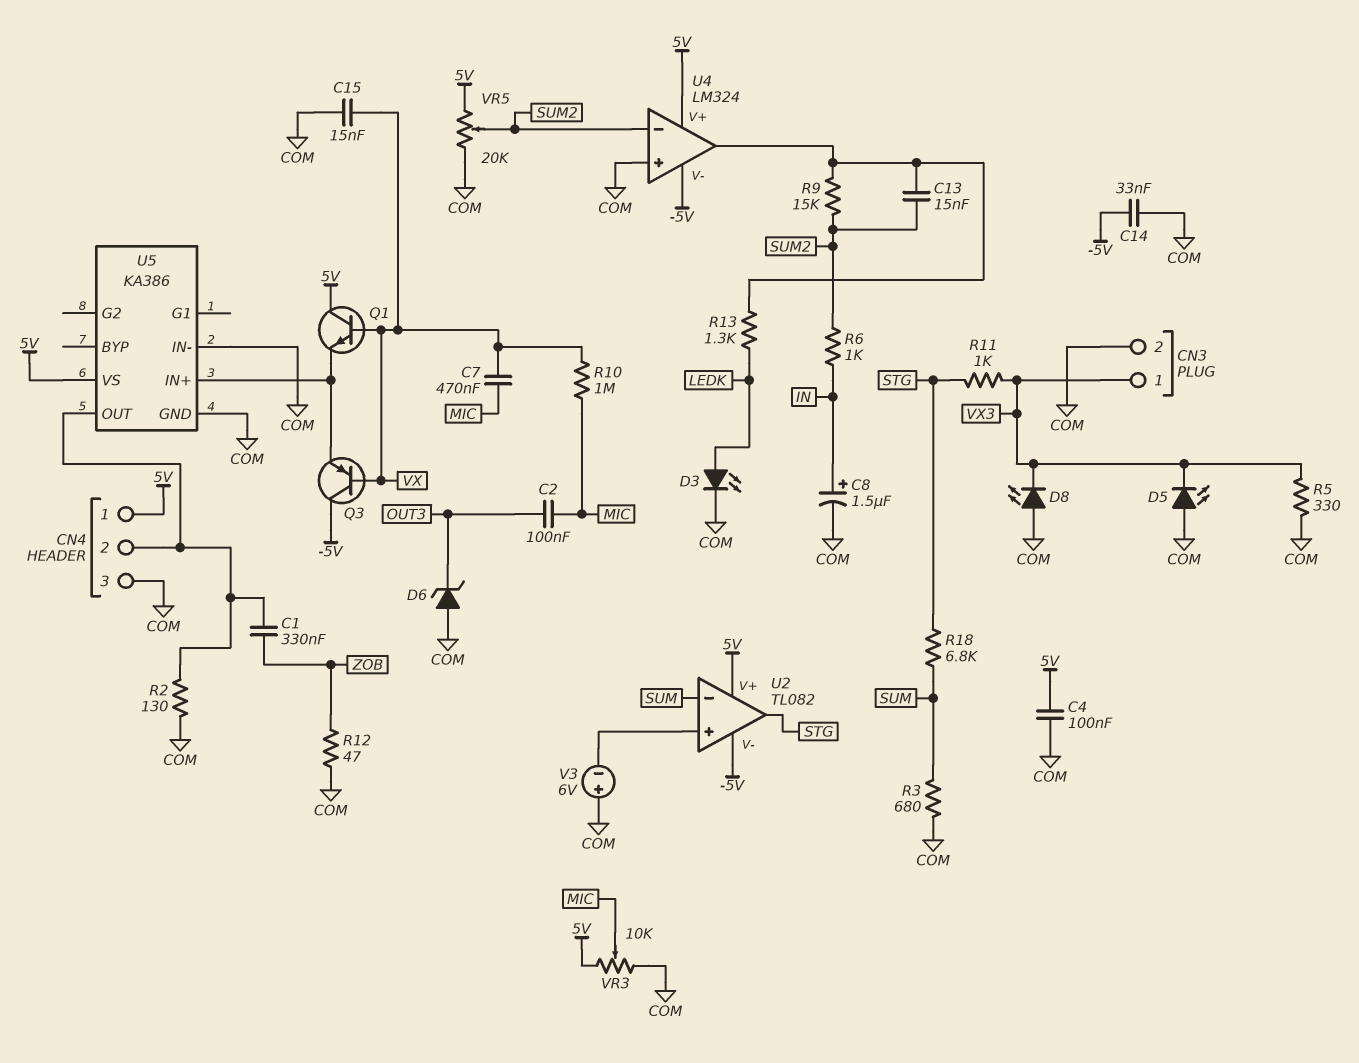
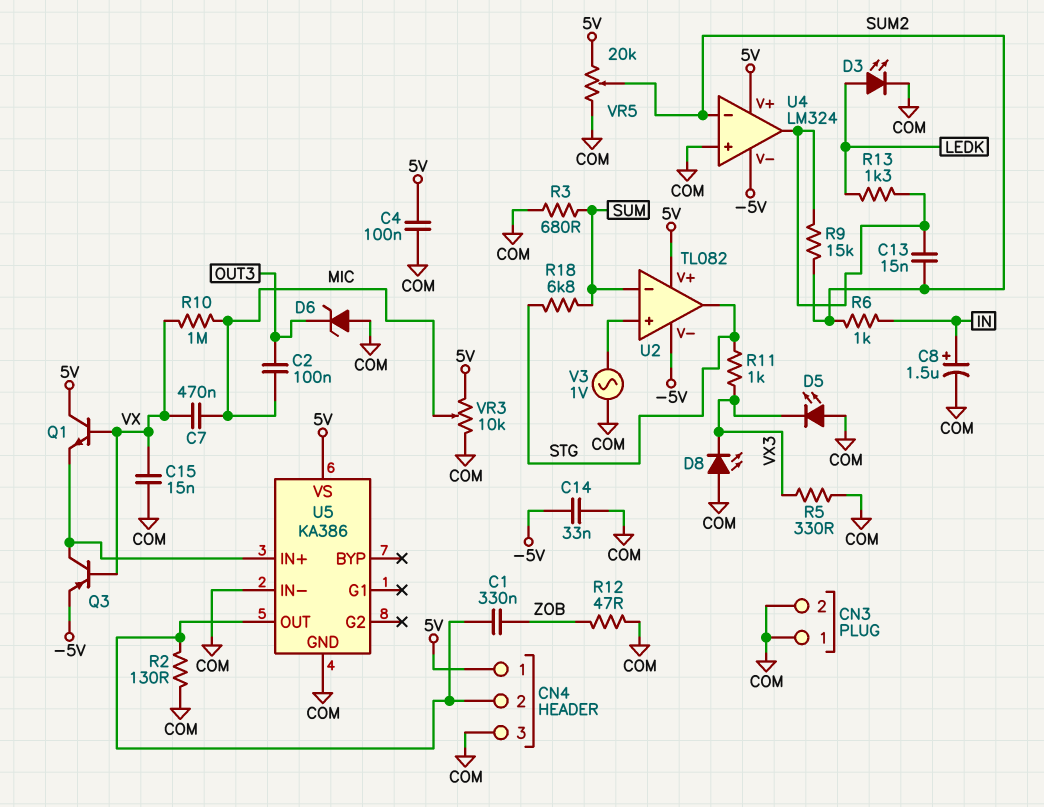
CN3 pin 1: VX3 -> COM
Q3: PNP (B VX, C -5V, E U5/IN+) -> PNP (B VX, C U5/IN+, E -5V)
V3: 6V (plus COM, minus U2/in+) -> AC 1V (COM, U2/in+)

